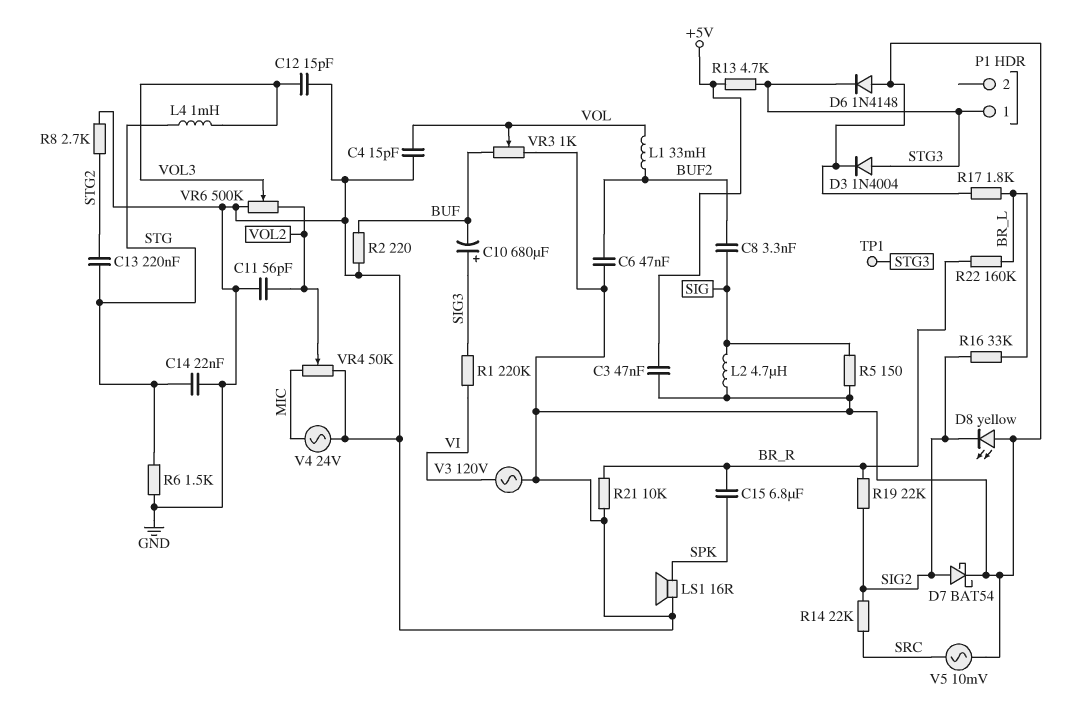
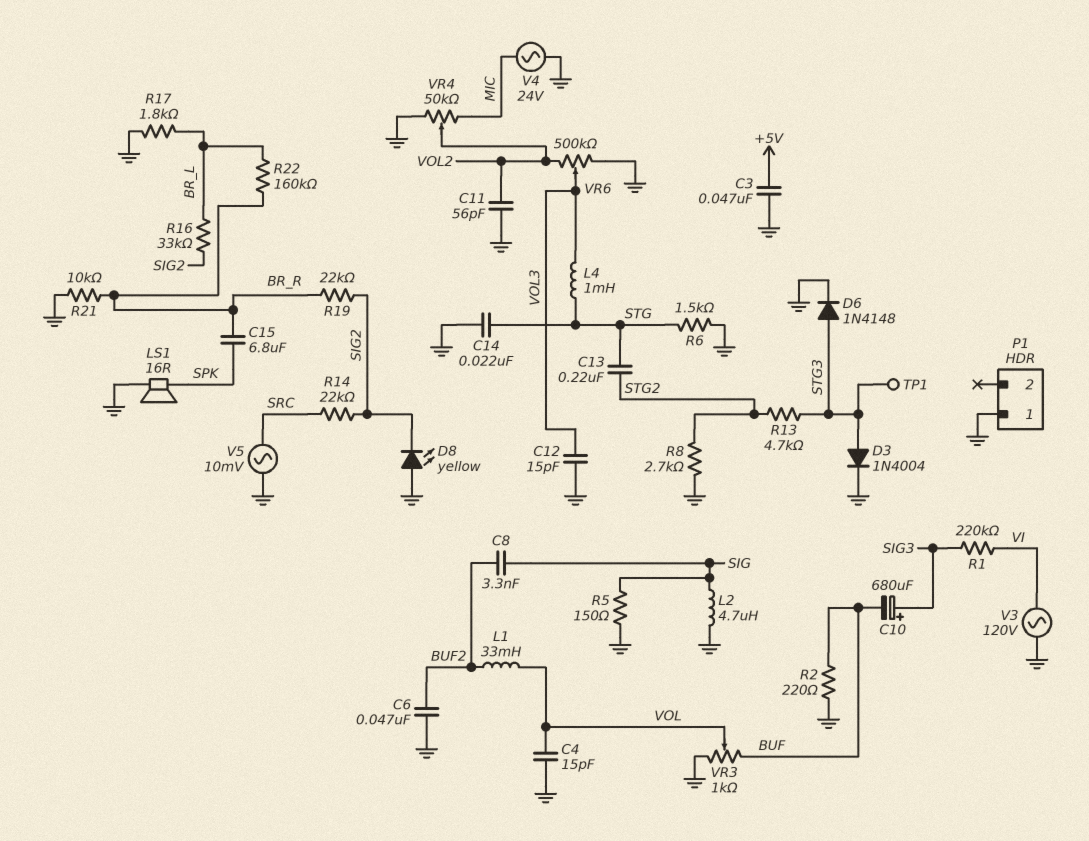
D6: diode 1N4148 (A GND, K STG3) -> diode 1N4148 (A STG3, K GND)
D7: schottky BAT54 (A SIG2, K GND) -> none
P1 pin 1: STG3 -> GND
R13: 4.7k (+5V, STG3) -> 4.7k (STG2, STG3)

